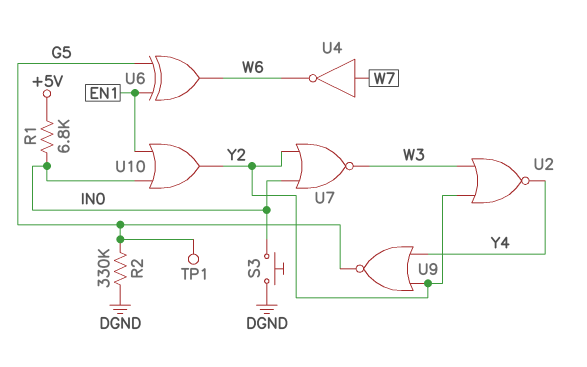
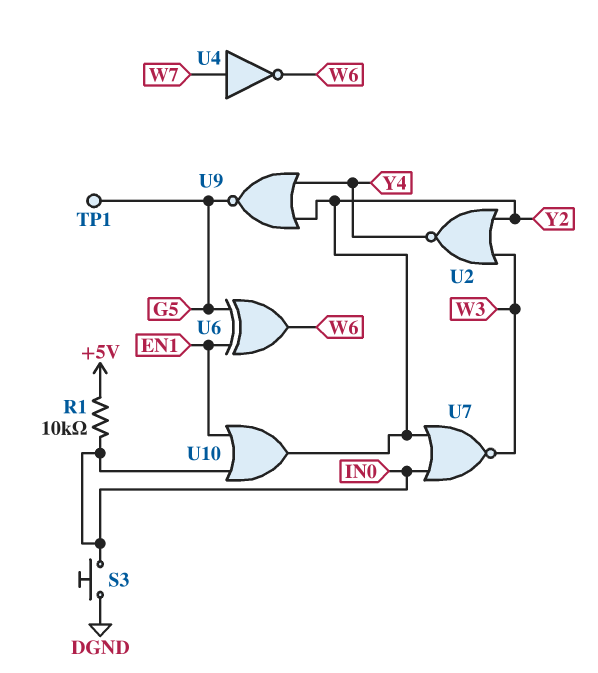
R1: 6.8k (+5V, IN0) -> 10k (+5V, IN0)
R2: 330k (DGND, G5) -> none

